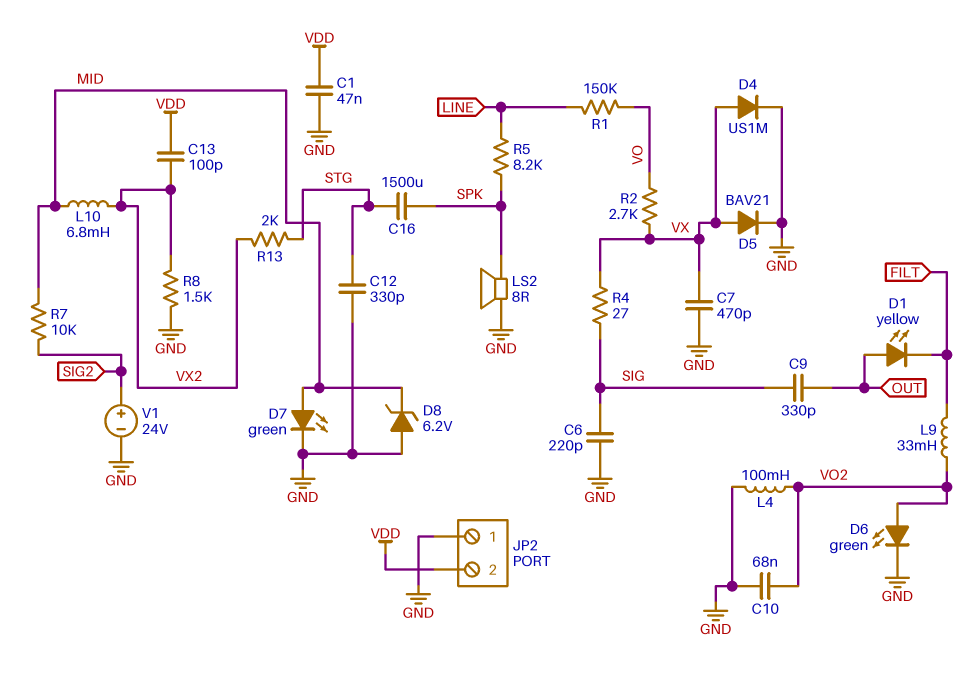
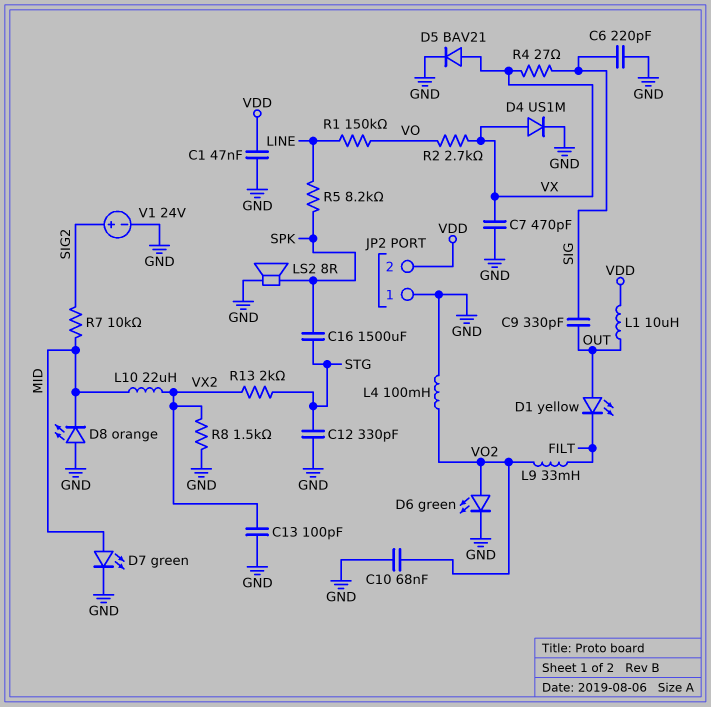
C13: 100pF (VDD, VX2) -> 100pF (GND, VX2)
D8: zener 6.2V (A GND, K MID) -> LED orange (A GND, K MID)
L1: none -> 10uH (OUT, VDD)
L10: 6.8mH (MID, VX2) -> 22uH (MID, VX2)

